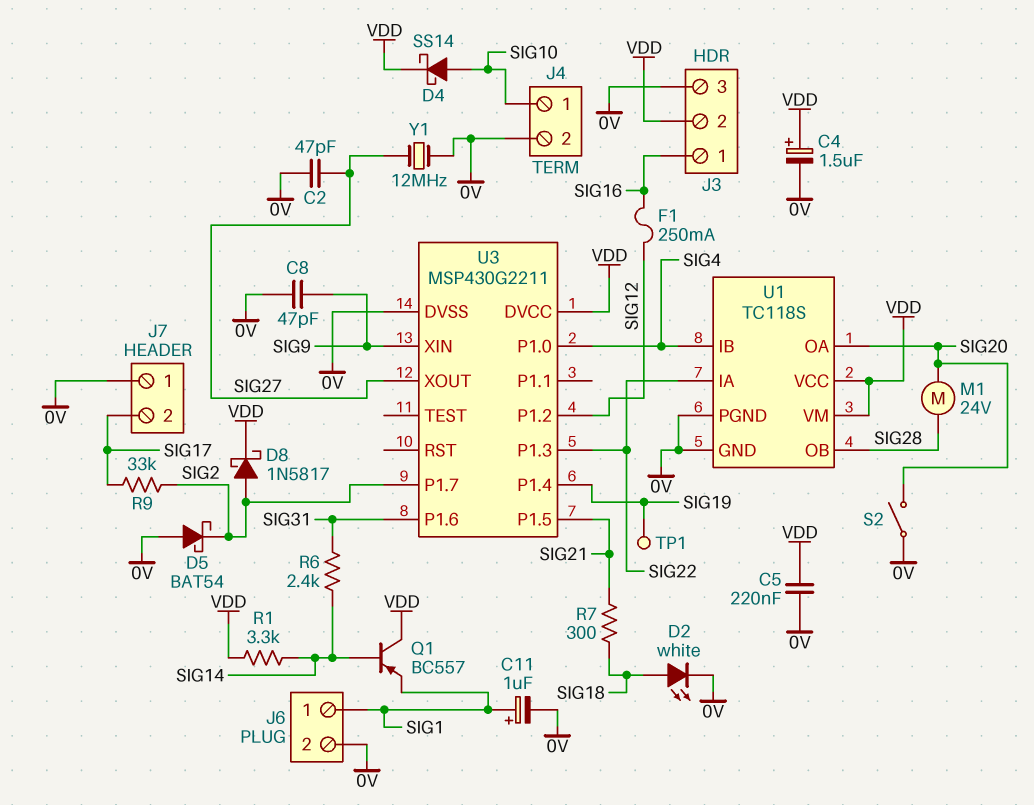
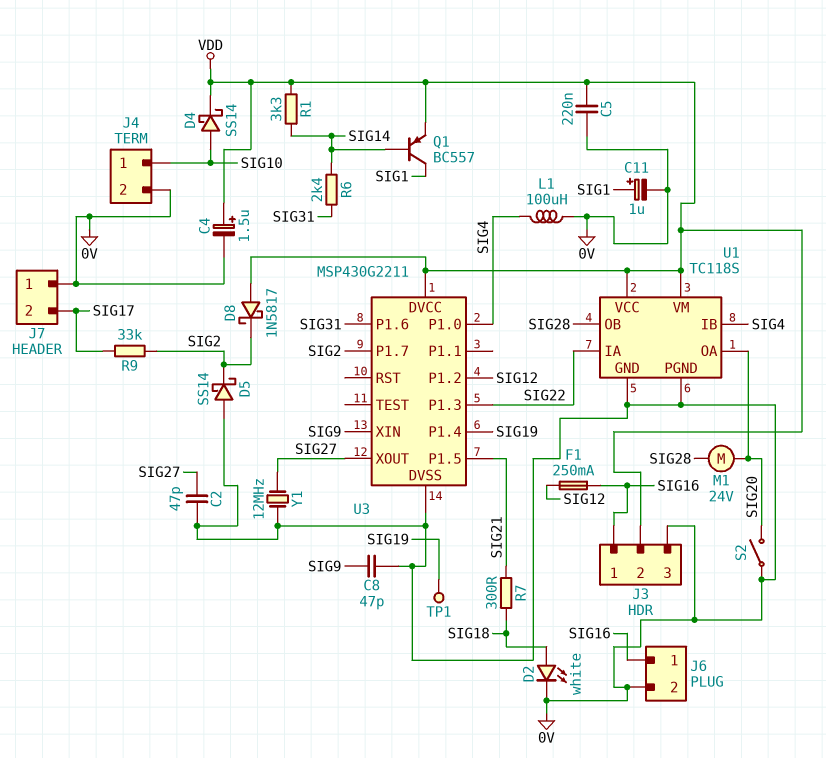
D5: schottky BAT54 (A 0V, K SIG2) -> schottky SS14 (A 0V, K SIG2)
D8: schottky 1N5817 (A SIG2, K VDD) -> schottky 1N5817 (A VDD, K SIG2)
J6 pin 1: SIG1 -> SIG16
L1: none -> 100uH (0V, SIG4)
Q1: PNP BC557 (B SIG14, C VDD, E SIG1) -> PNP BC557 (B SIG14, C SIG1, E VDD)

